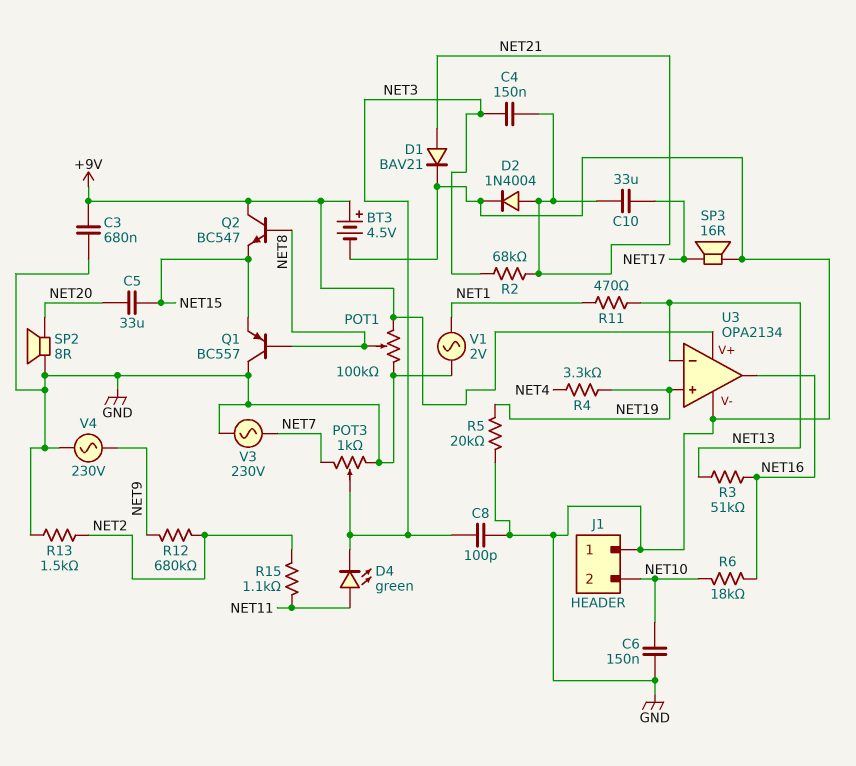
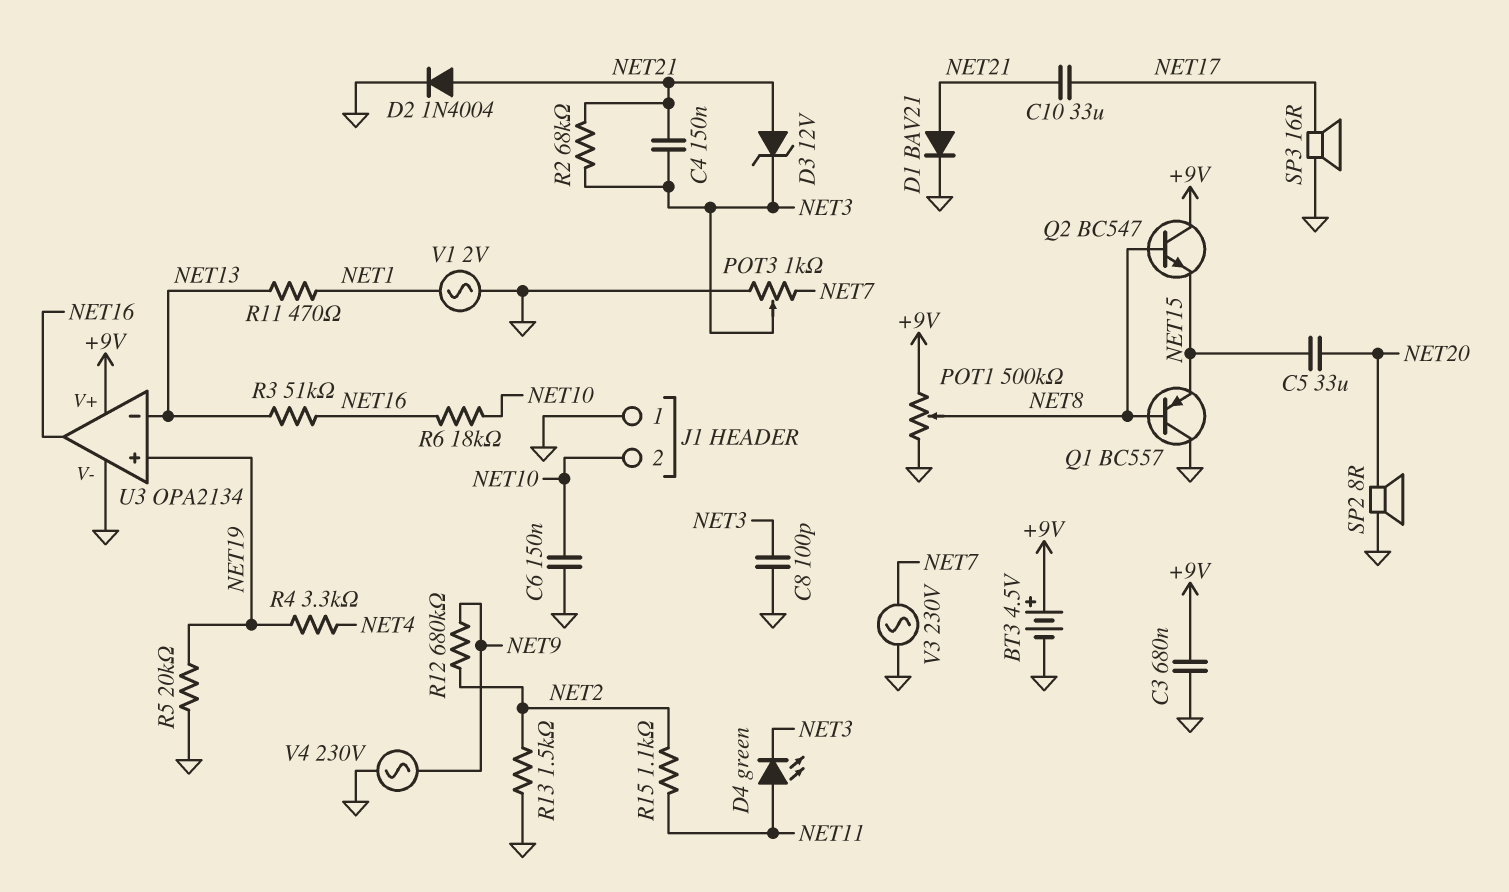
D3: none -> zener 12V (A NET21, K NET3)
POT1: 100k (+9V, GND, wiper NET8) -> 500k (+9V, GND, wiper NET8)

